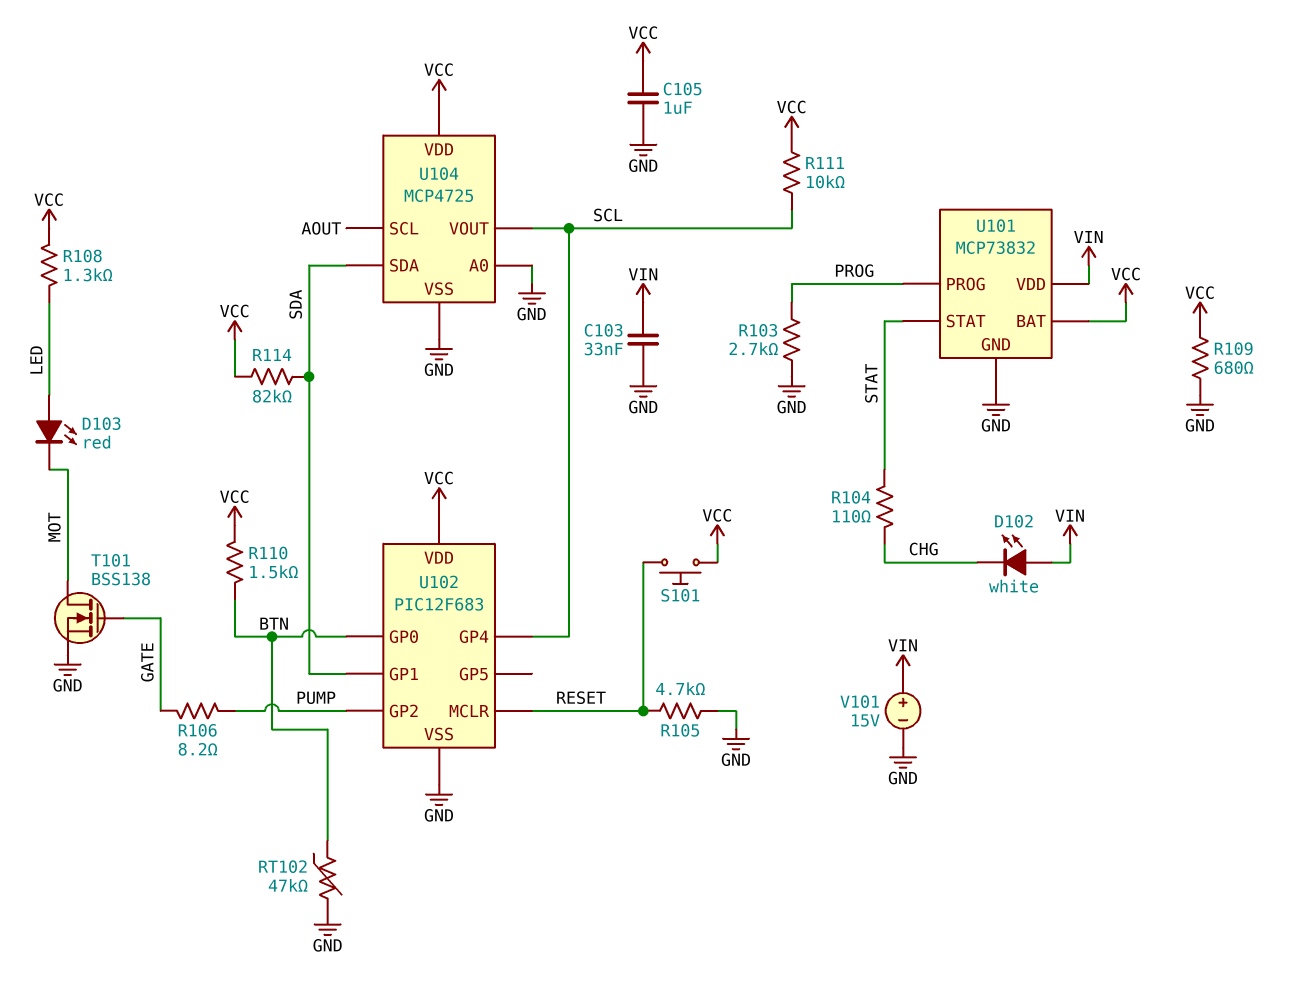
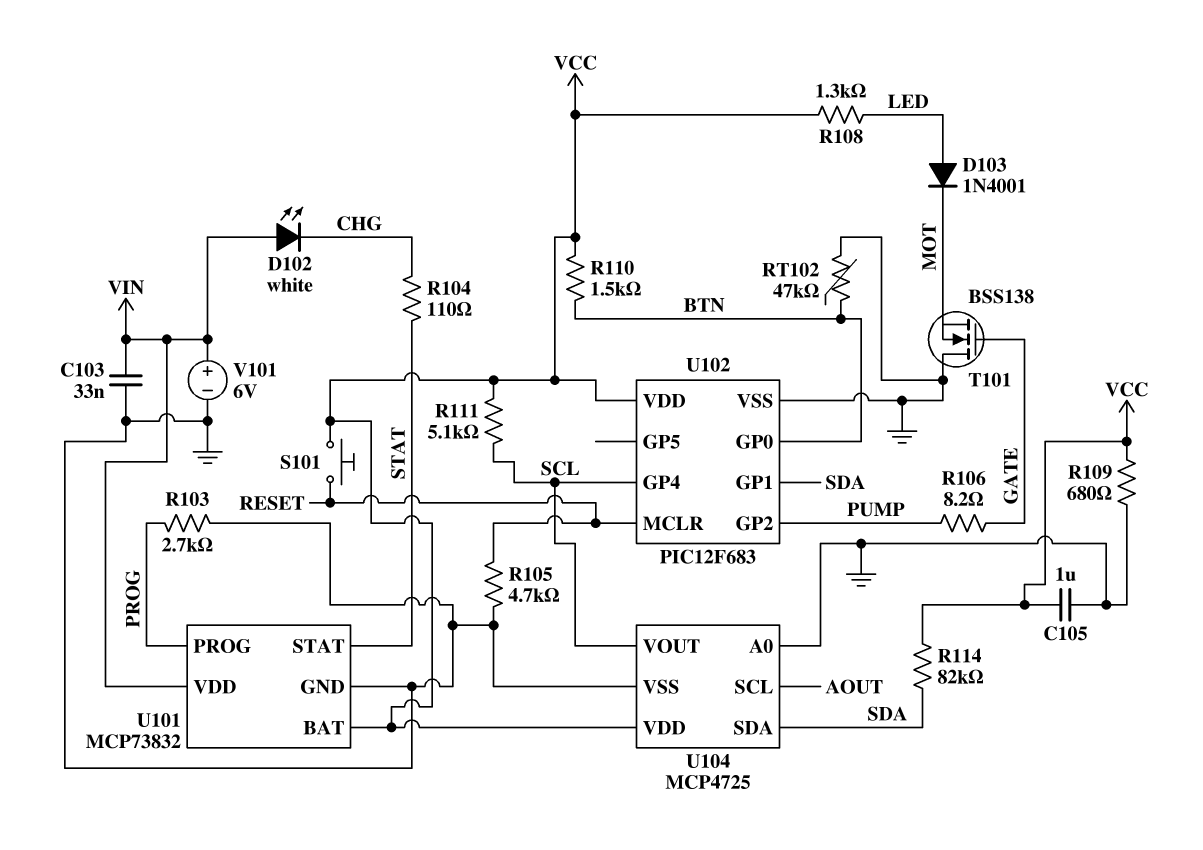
D103: LED red (A LED, K MOT) -> diode 1N4001 (A LED, K MOT)
R111: 10k (SCL, VCC) -> 5.1k (SCL, VCC)
T101: NMOS BSS138 (G GATE, D MOT, S GND) -> NMOS BSS138 (G GATE, D GND, S MOT)
V101: 15V (plus VIN, minus GND) -> 6V (plus VIN, minus GND)

